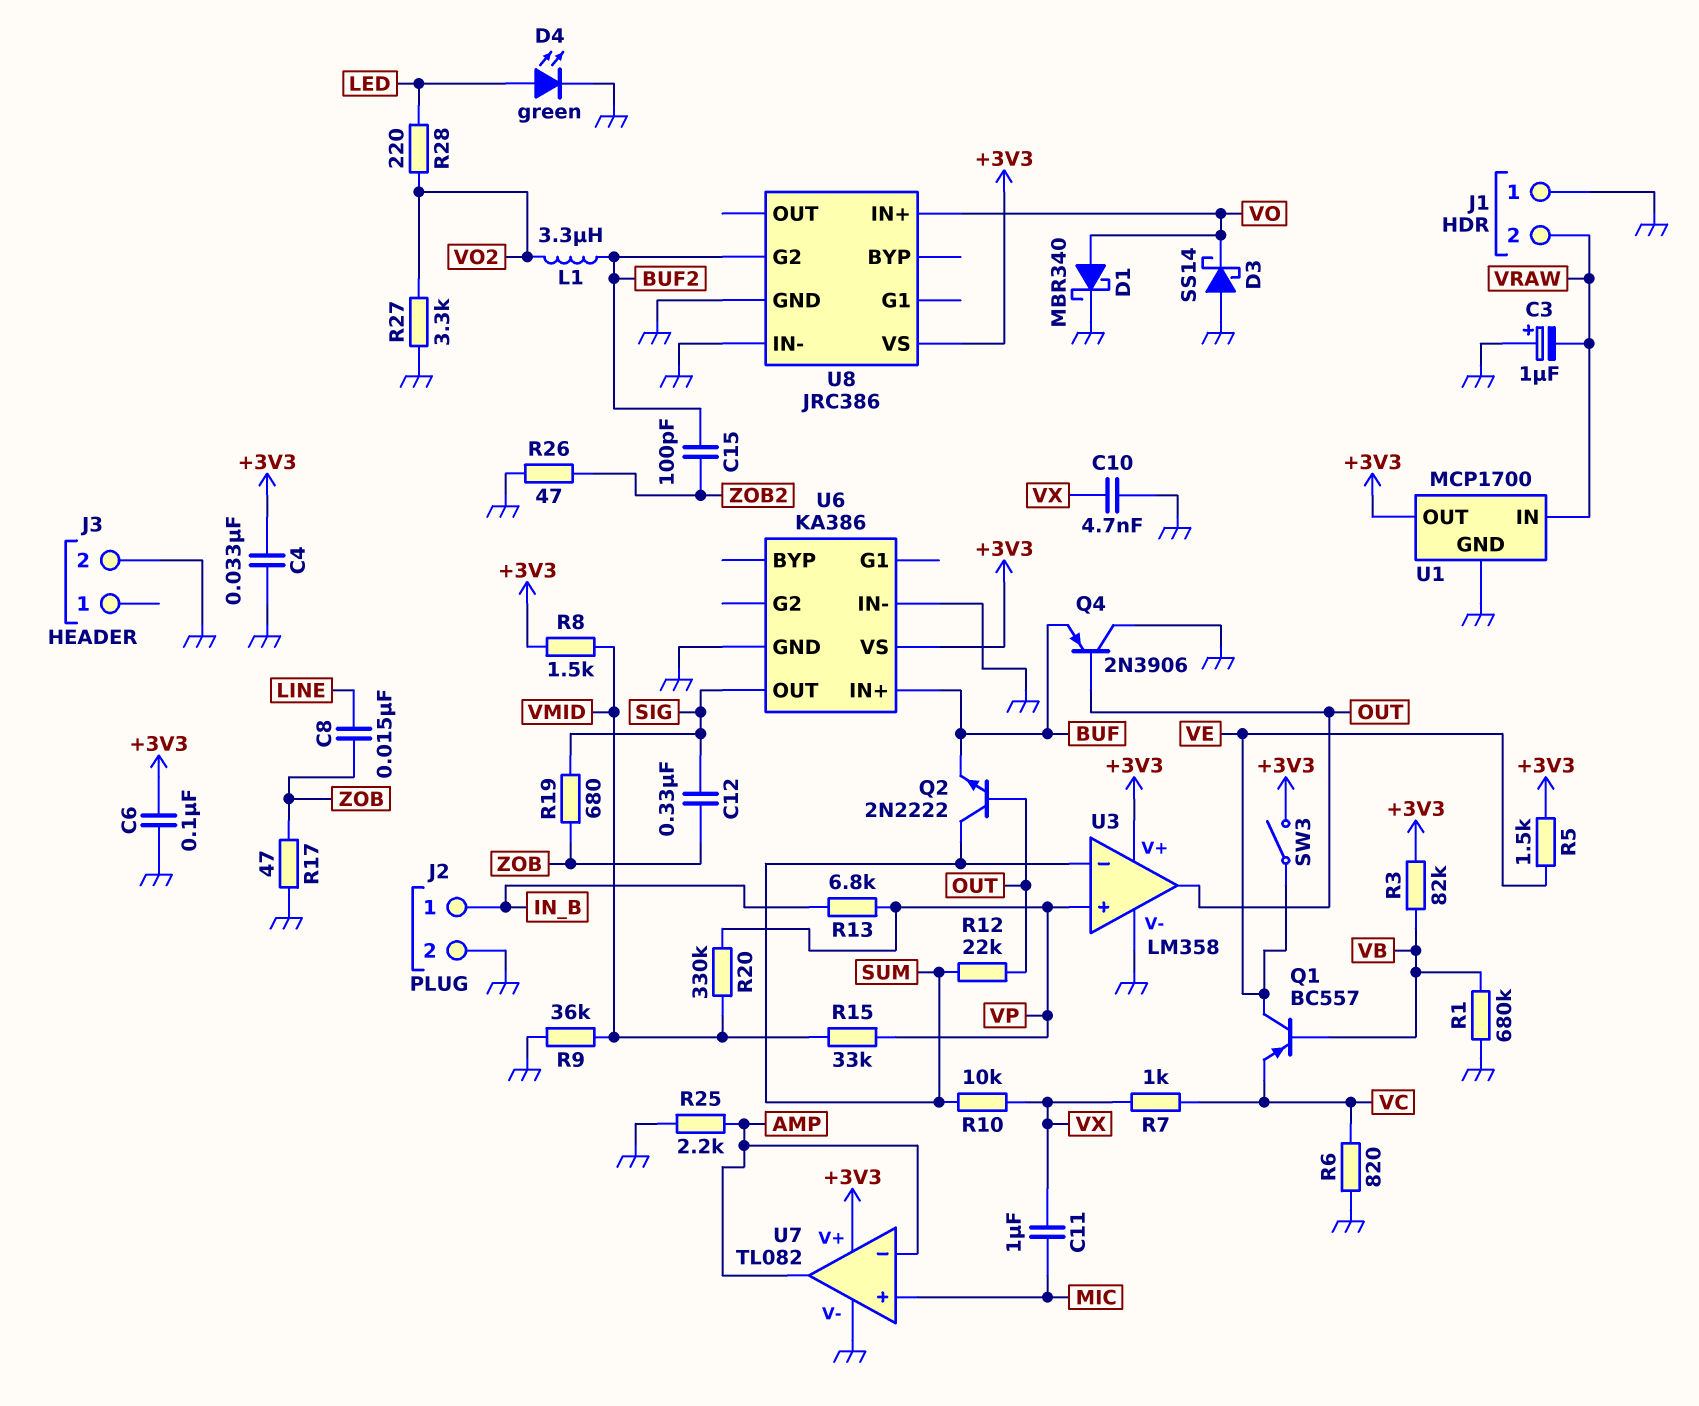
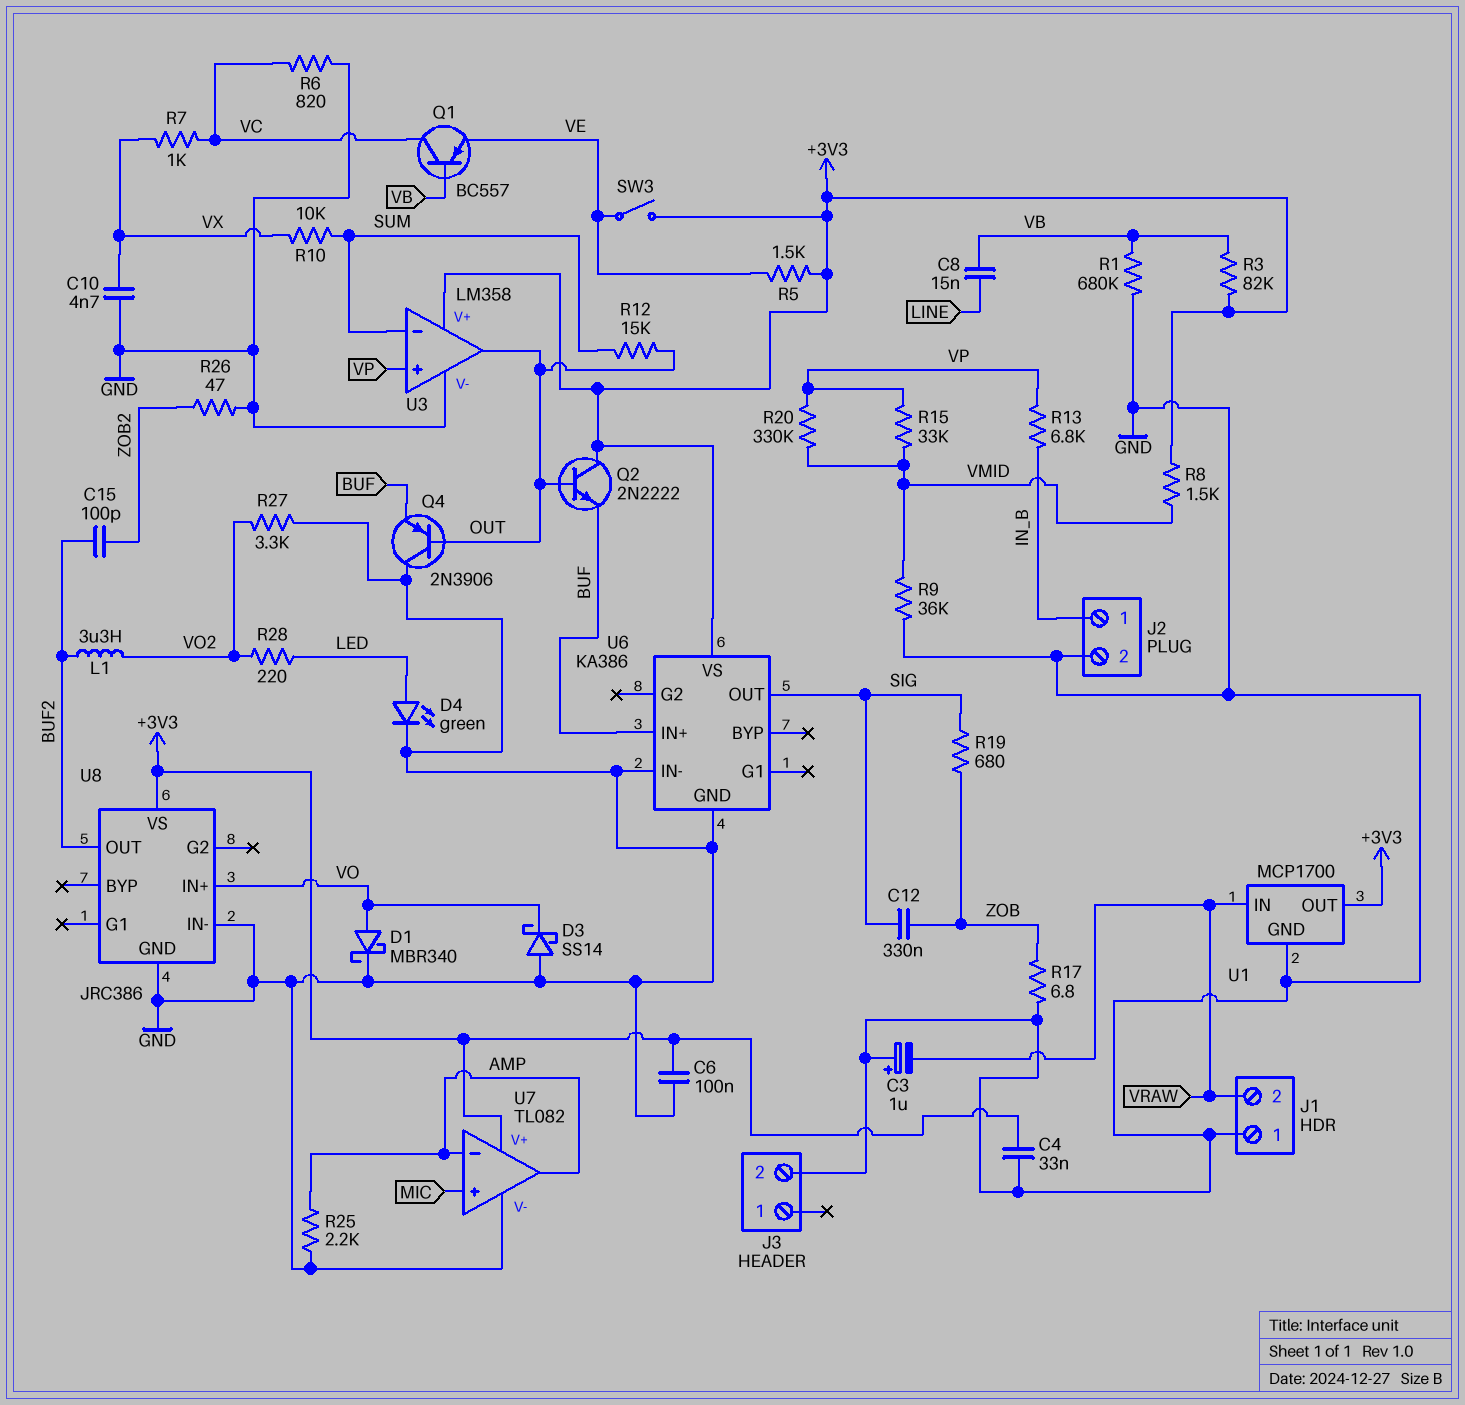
C8: 15nF (LINE, ZOB) -> 15nF (LINE, VB)
C11: 1uF (MIC, VX) -> none
Q1: PNP BC557 (B VB, C VE, E VC) -> PNP BC557 (B VB, C VC, E VE)
Q2: NPN 2N2222 (B OUT, C SUM, E BUF) -> NPN 2N2222 (B OUT, C +3V3, E BUF)
R12: 22k (OUT, SUM) -> 15k (OUT, SUM)
R17: 47 (GND, ZOB) -> 6.8 (GND, ZOB)
U8 pin G2: BUF2 -> none
U8 pin OUT: none -> BUF2

